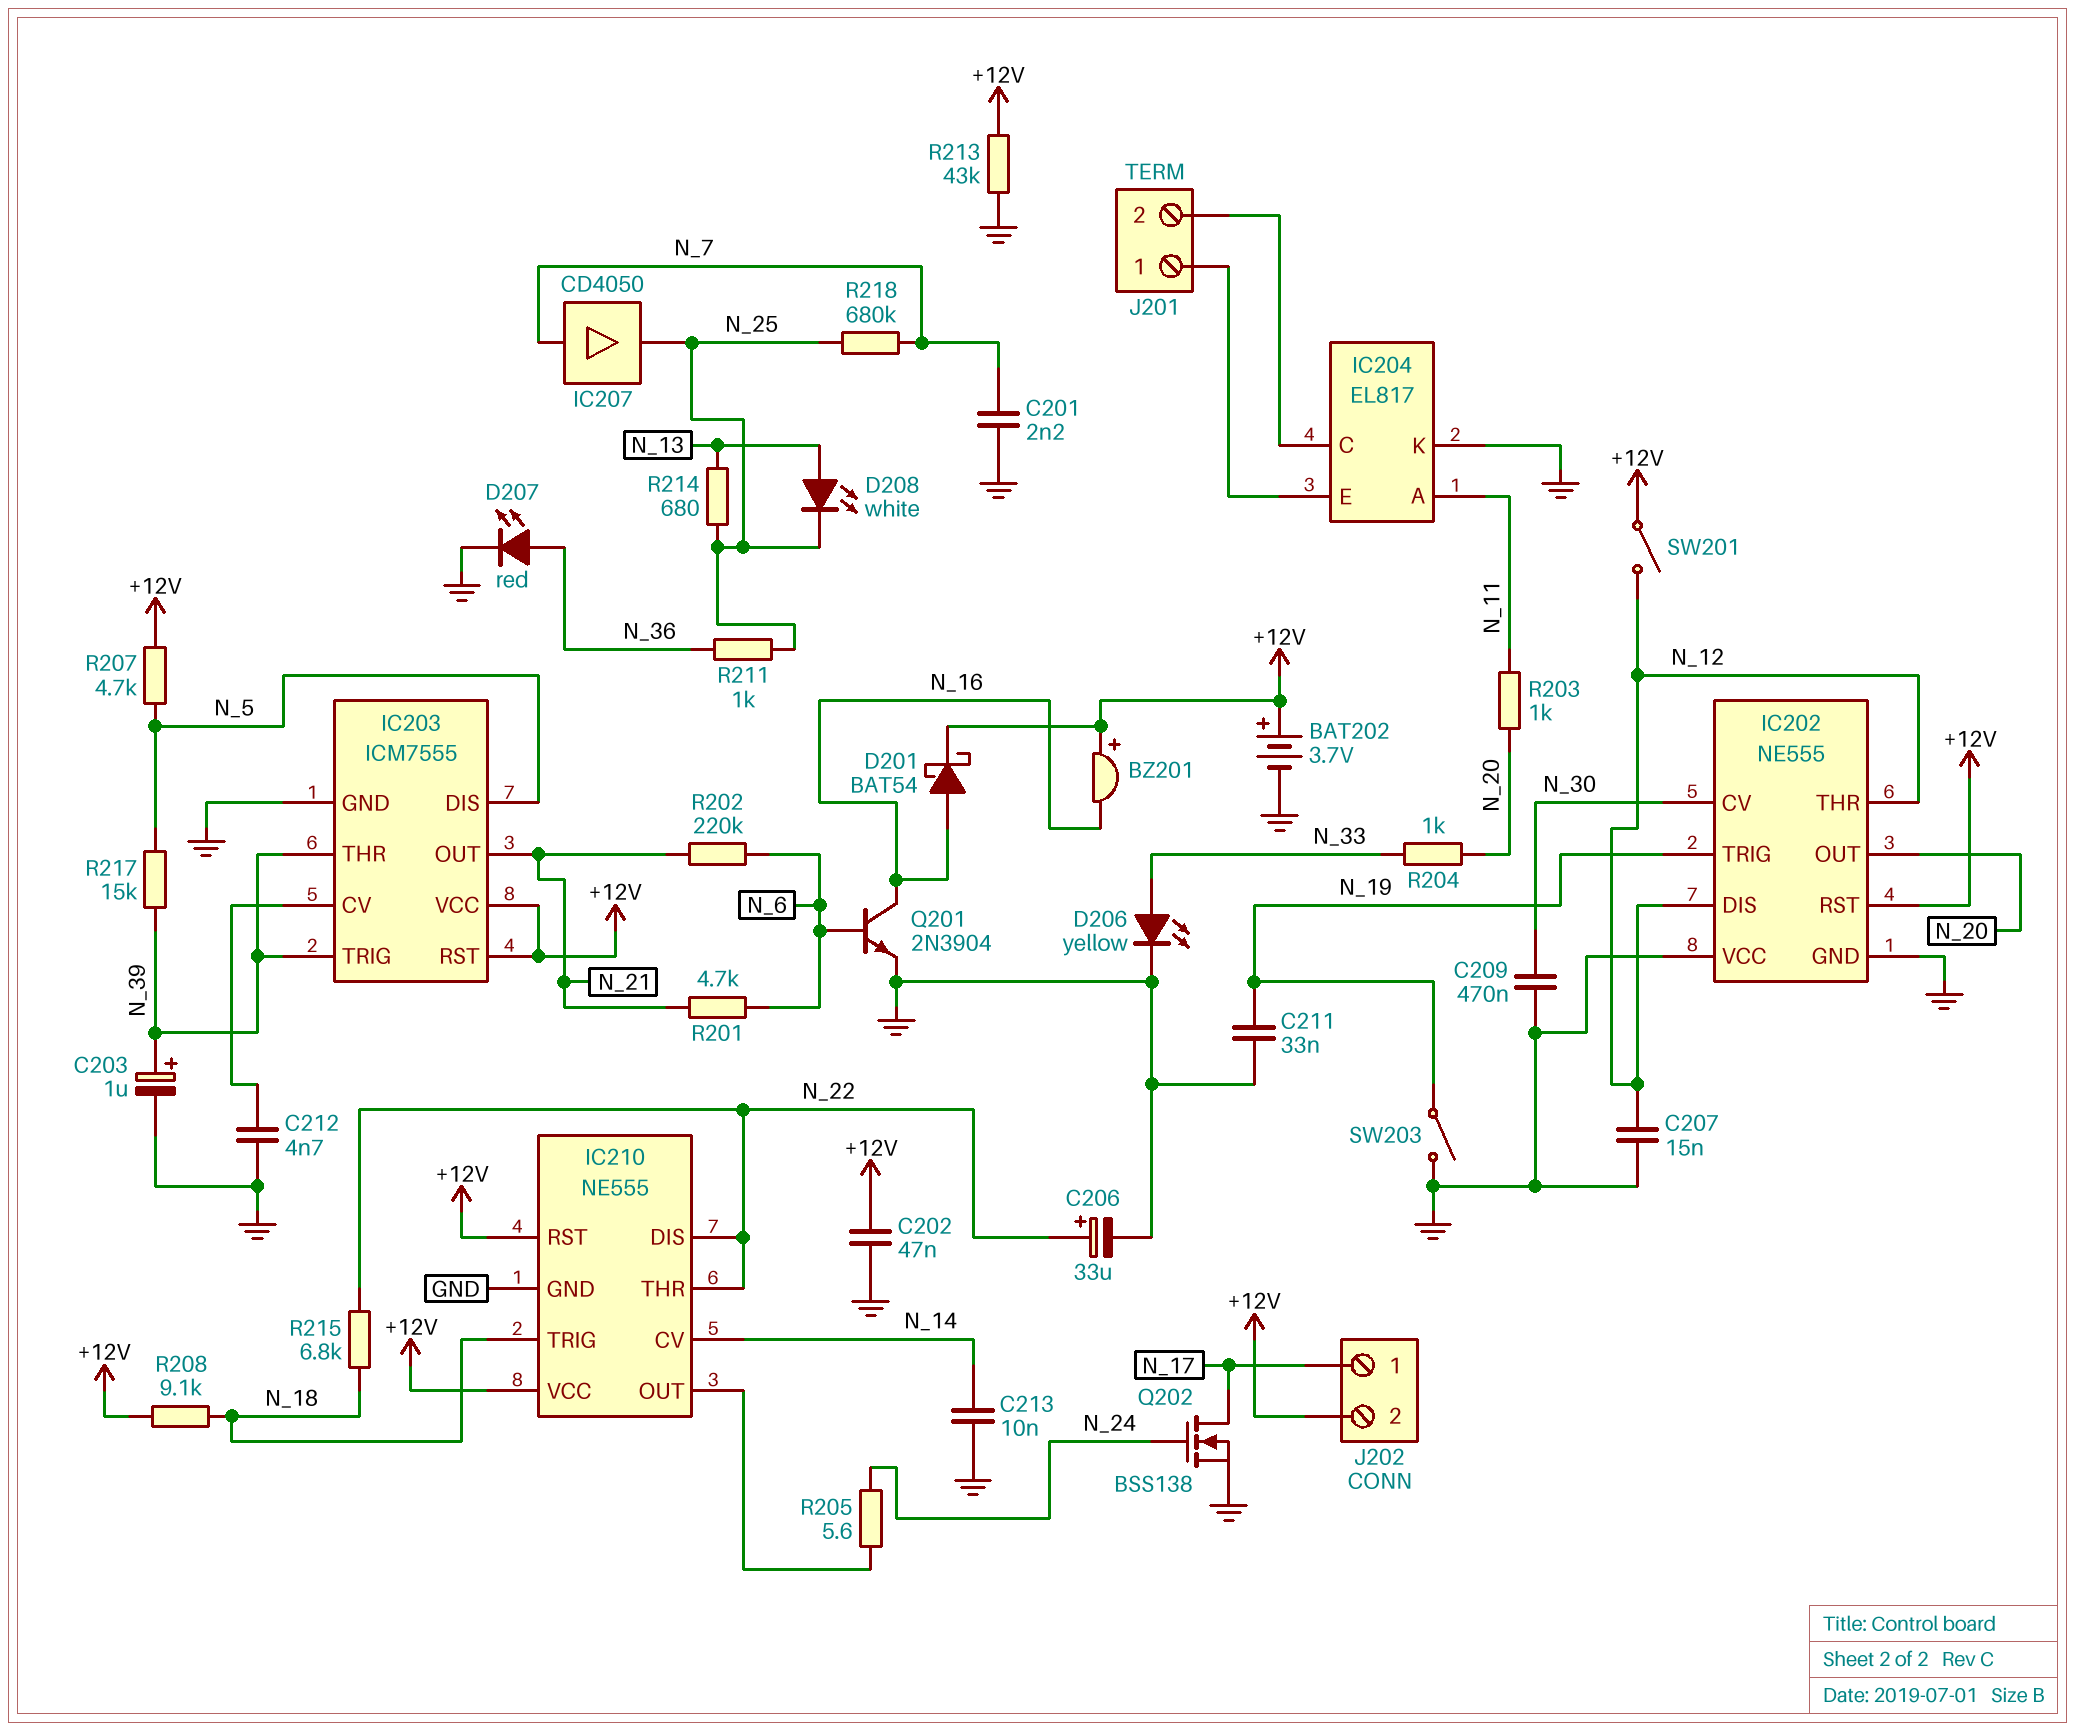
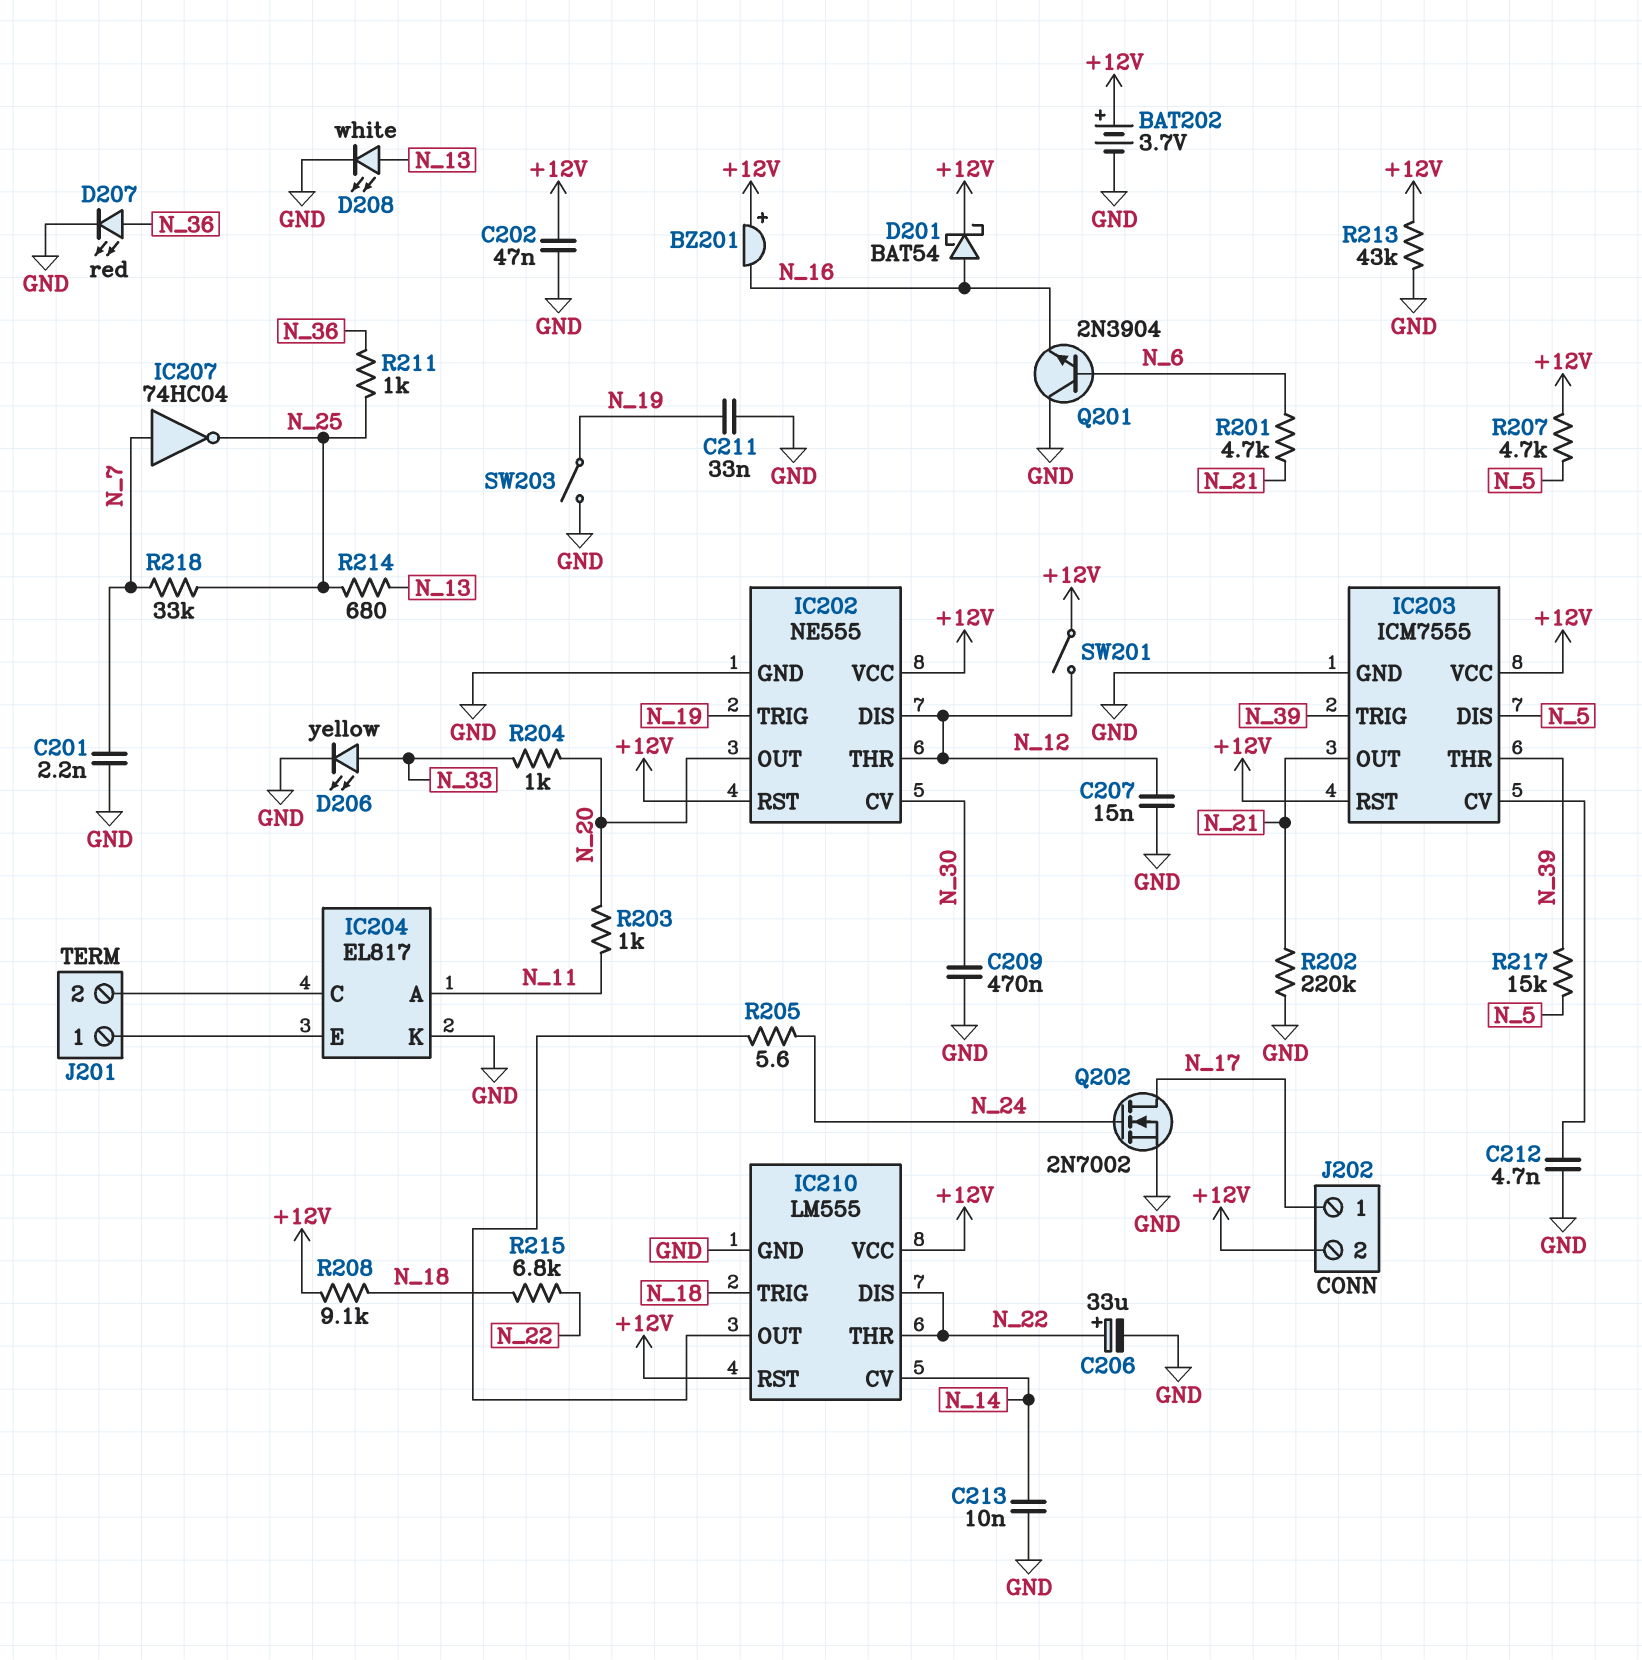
C203: 1uF (plus N_39, minus GND) -> none
D208: LED white (A N_13, K N_25) -> LED white (A N_13, K GND)
IC202 pin VCC: GND -> +12V
IC207: buffer CD4050 (in N_7, out N_25) -> NOT 74HC04 (in N_7, out N_25)
IC210: NE555 -> LM555
Q201: NPN 2N3904 (B N_6, C N_16, E GND) -> NPN 2N3904 (B N_6, C GND, E N_16)
Q202: NMOS BSS138 (G N_24, D N_17, S GND) -> NMOS 2N7002 (G N_24, D N_17, S GND)
R202: 220k (N_6, N_21) -> 220k (GND, N_21)
R218: 680k (N_7, N_25) -> 33k (N_7, N_25)

